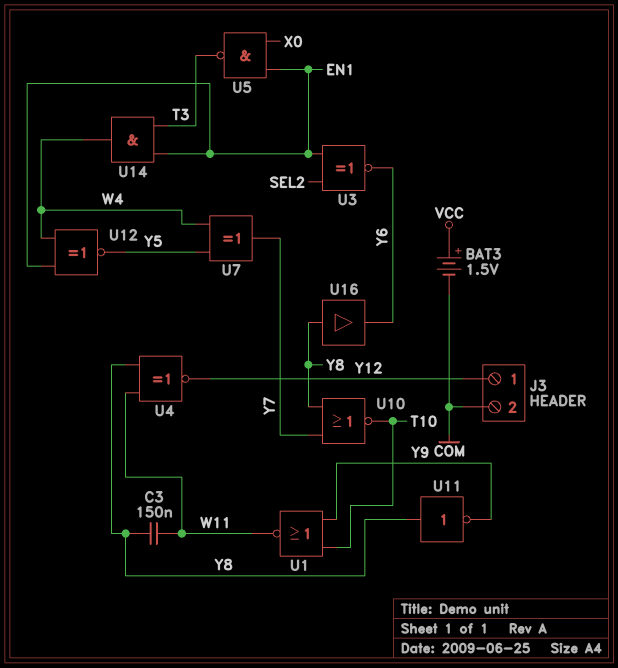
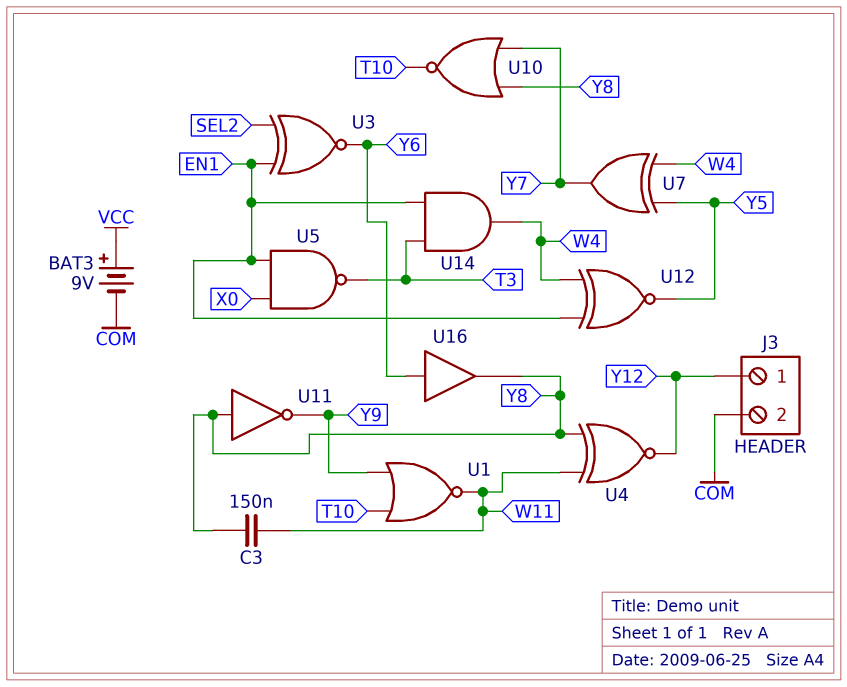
BAT3: 1.5V (plus VCC, minus COM) -> 9V (plus VCC, minus COM)
U16: buffer (in Y8, out Y6) -> buffer (in Y6, out Y8)

